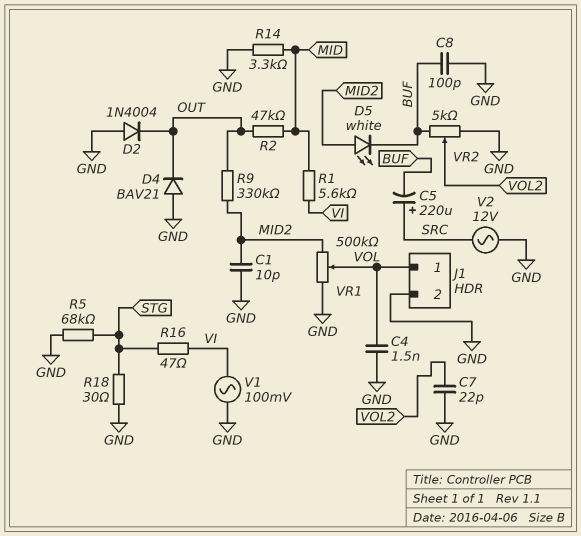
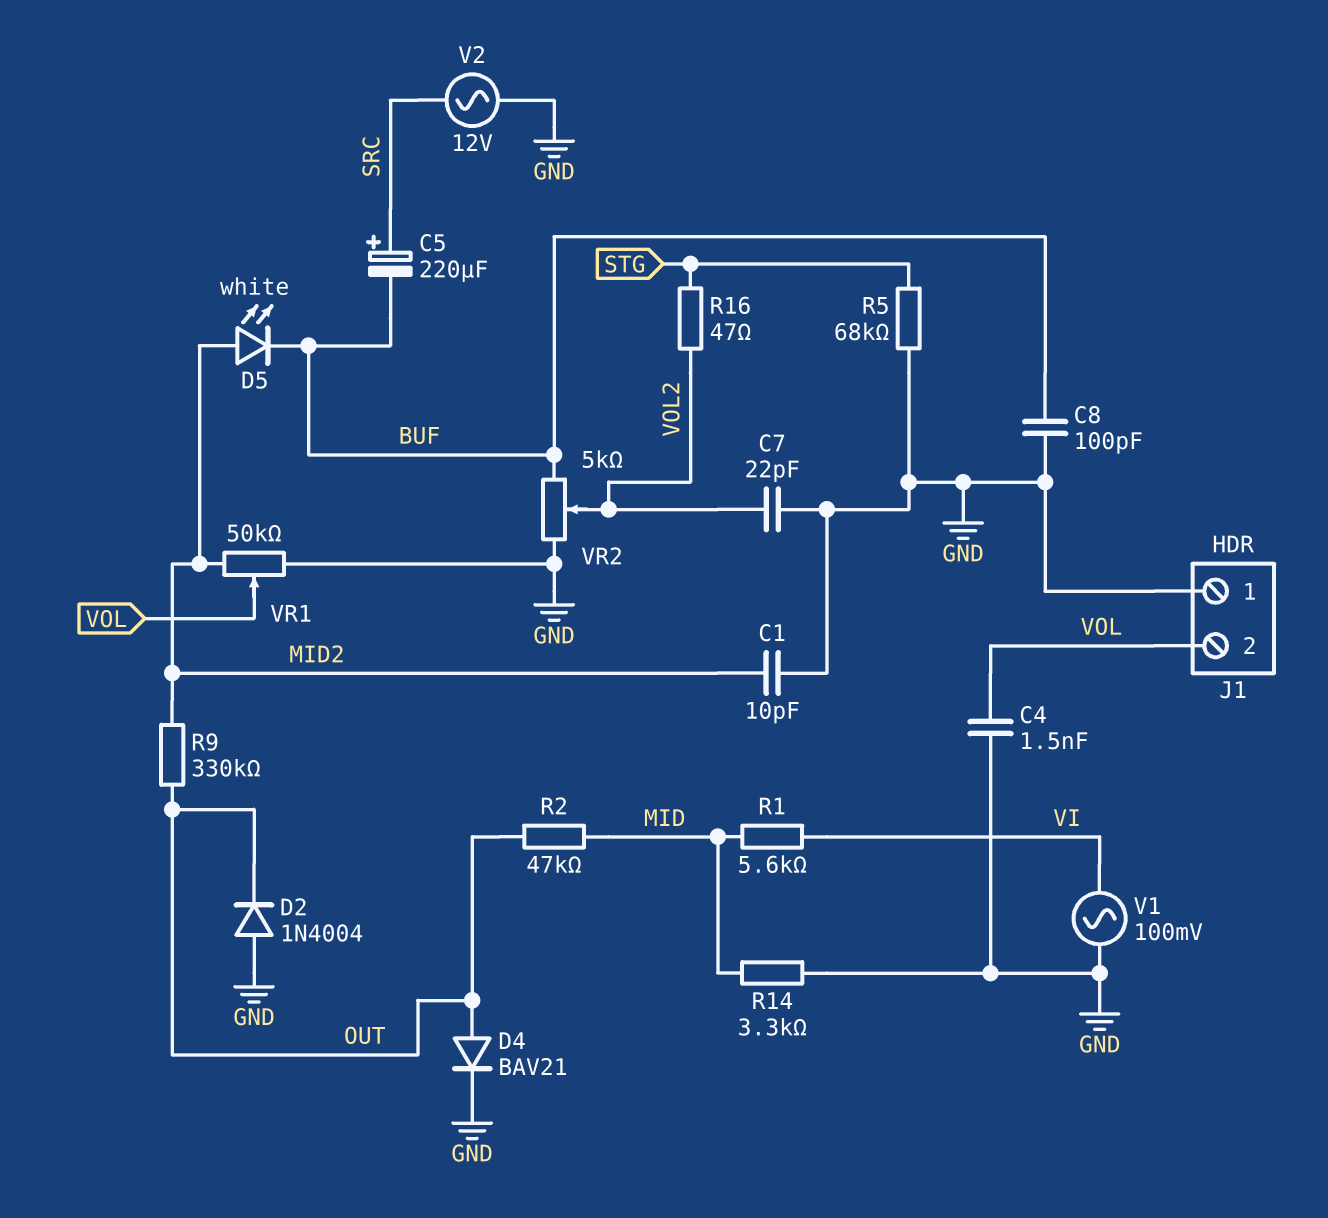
D4: diode BAV21 (A GND, K OUT) -> diode BAV21 (A OUT, K GND)
J1 pin 1: VOL -> GND
J1 pin 2: GND -> VOL
R16: 47 (STG, VI) -> 47 (STG, VOL2)
R18: 30 (GND, STG) -> none
VR1: 500k (GND, MID2, wiper VOL) -> 50k (GND, MID2, wiper VOL)

